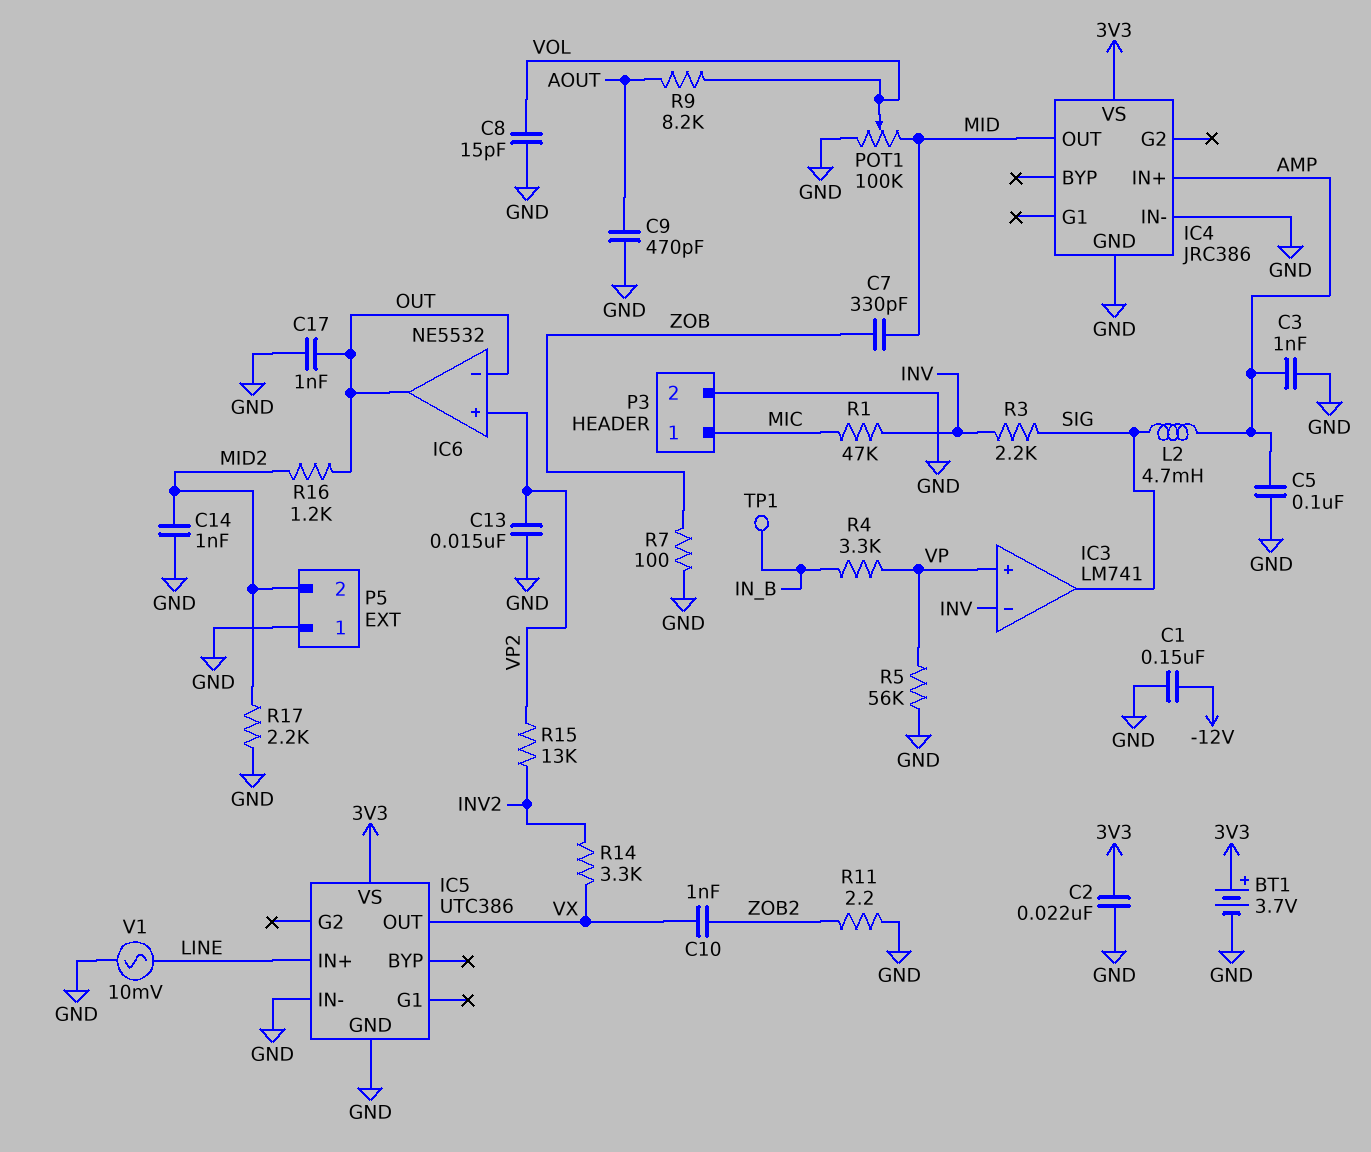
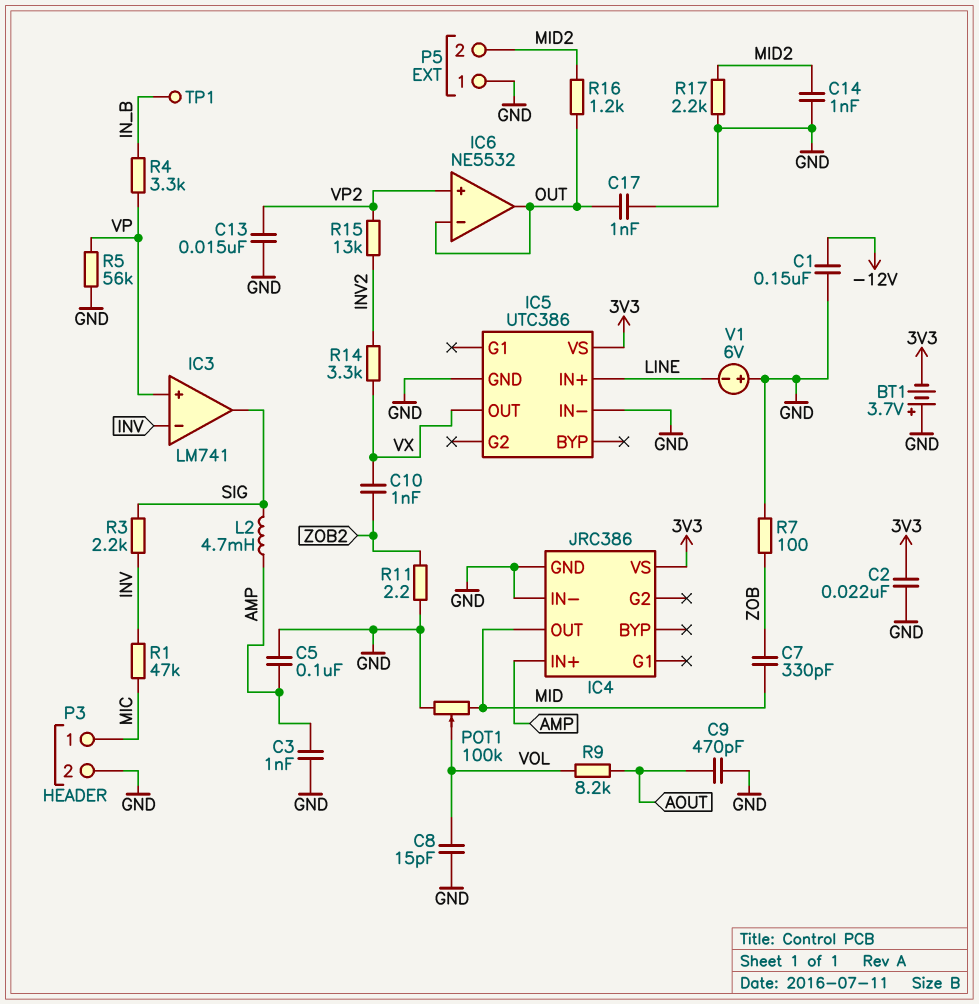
BT1: 3.7V (plus 3V3, minus GND) -> 3.7V (plus GND, minus 3V3)
V1: AC 10mV (GND, LINE) -> 6V (plus GND, minus LINE)

